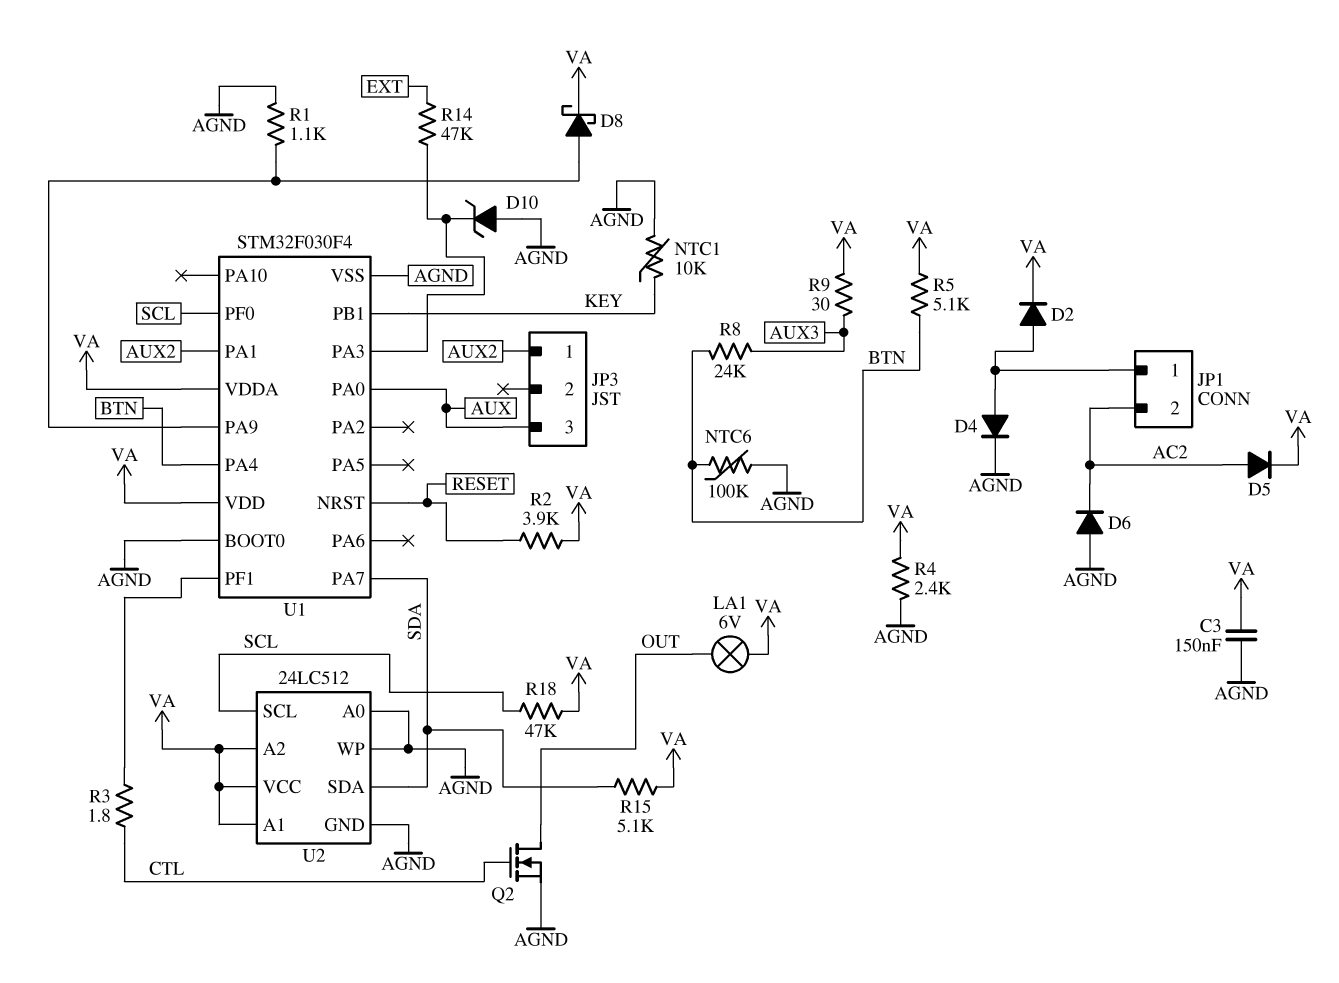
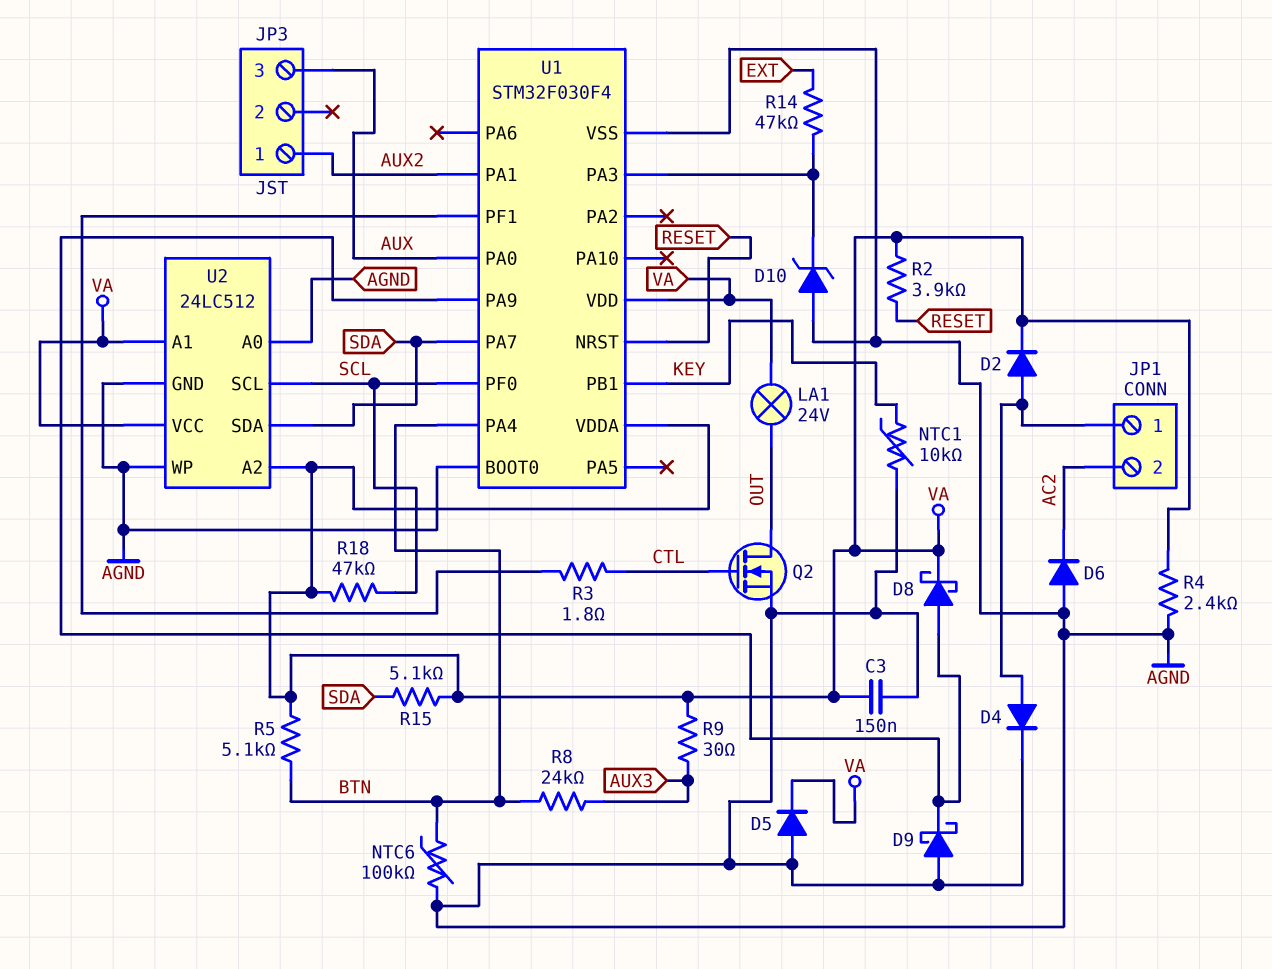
D5: diode (A AC2, K VA) -> diode (A AGND, K VA)
D9: none -> schottky (A AGND, K U1/PA9)
LA1: lamp 6V (OUT, VA) -> lamp 24V (OUT, VA)
R1: 1.1k (AGND, U1/PA9) -> none

